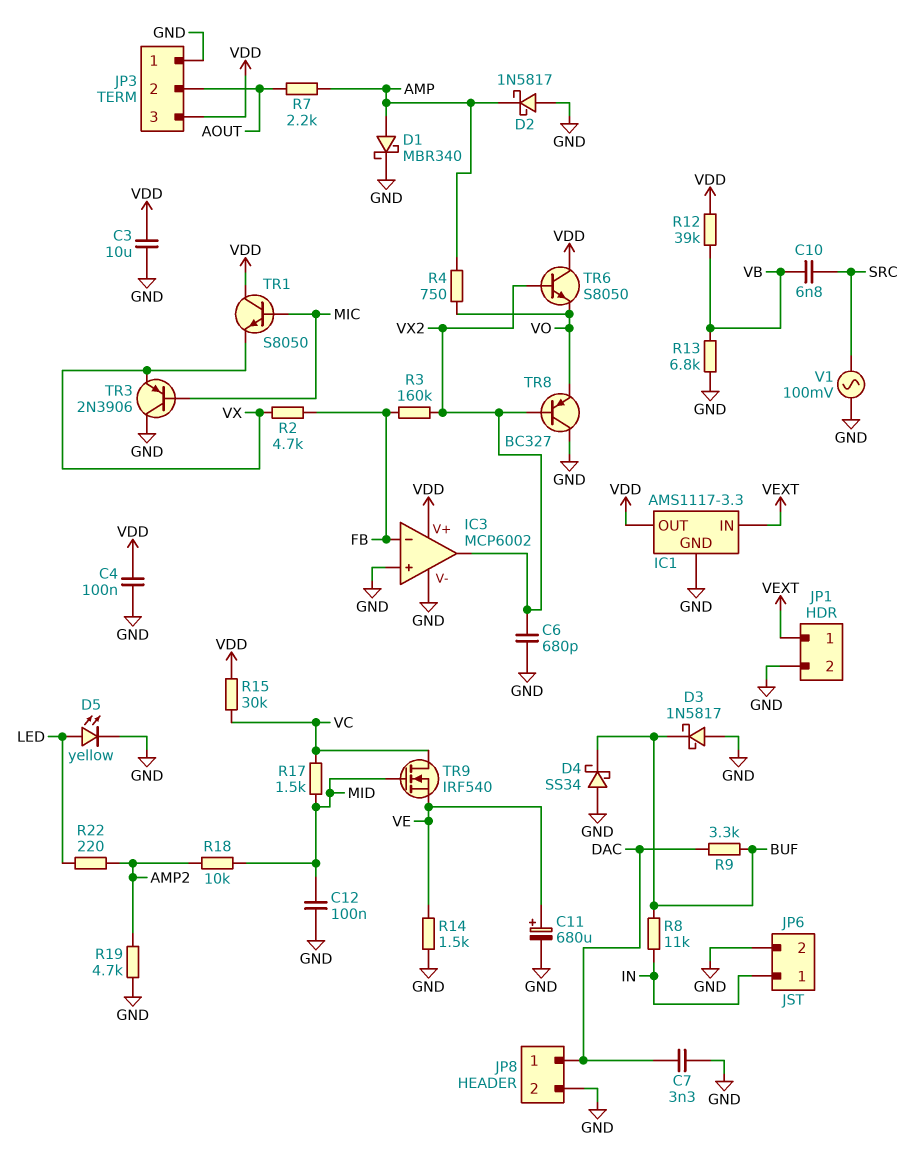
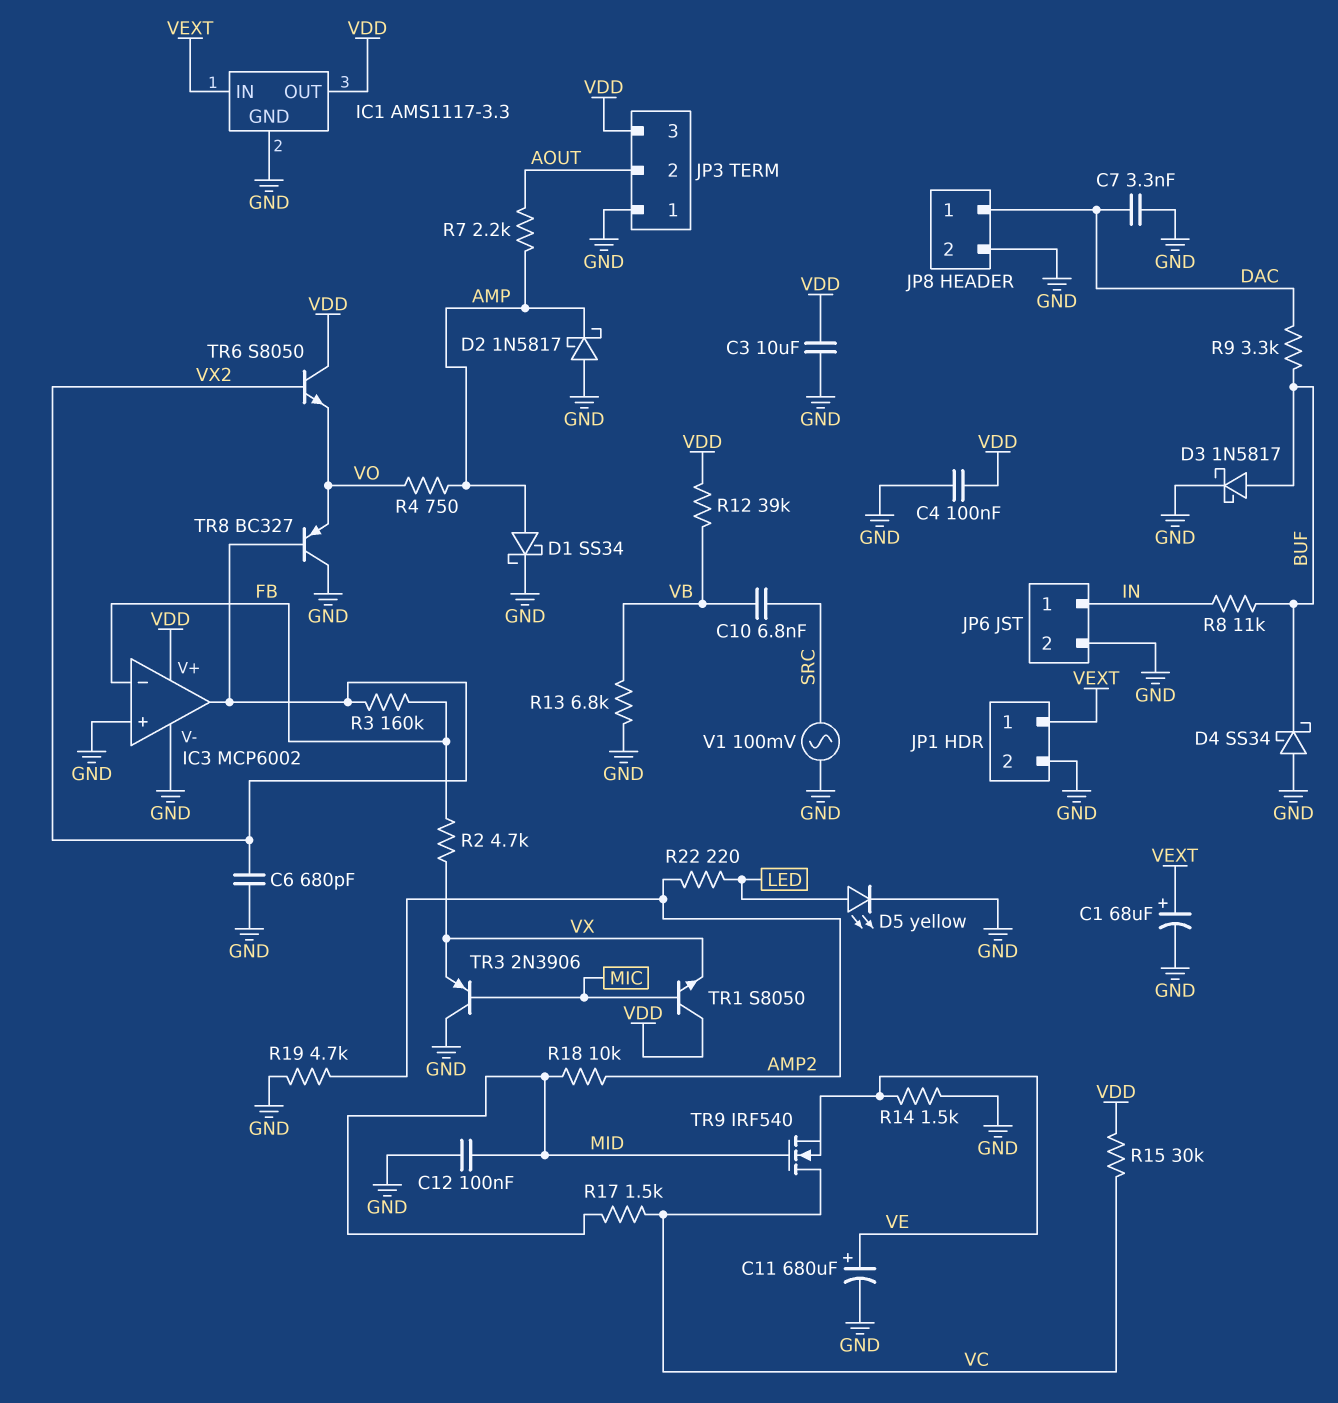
C1: none -> 68uF (plus VEXT, minus GND)
D1: schottky MBR340 (A AMP, K GND) -> schottky SS34 (A AMP, K GND)
D3: schottky 1N5817 (A GND, K BUF) -> schottky 1N5817 (A BUF, K GND)

